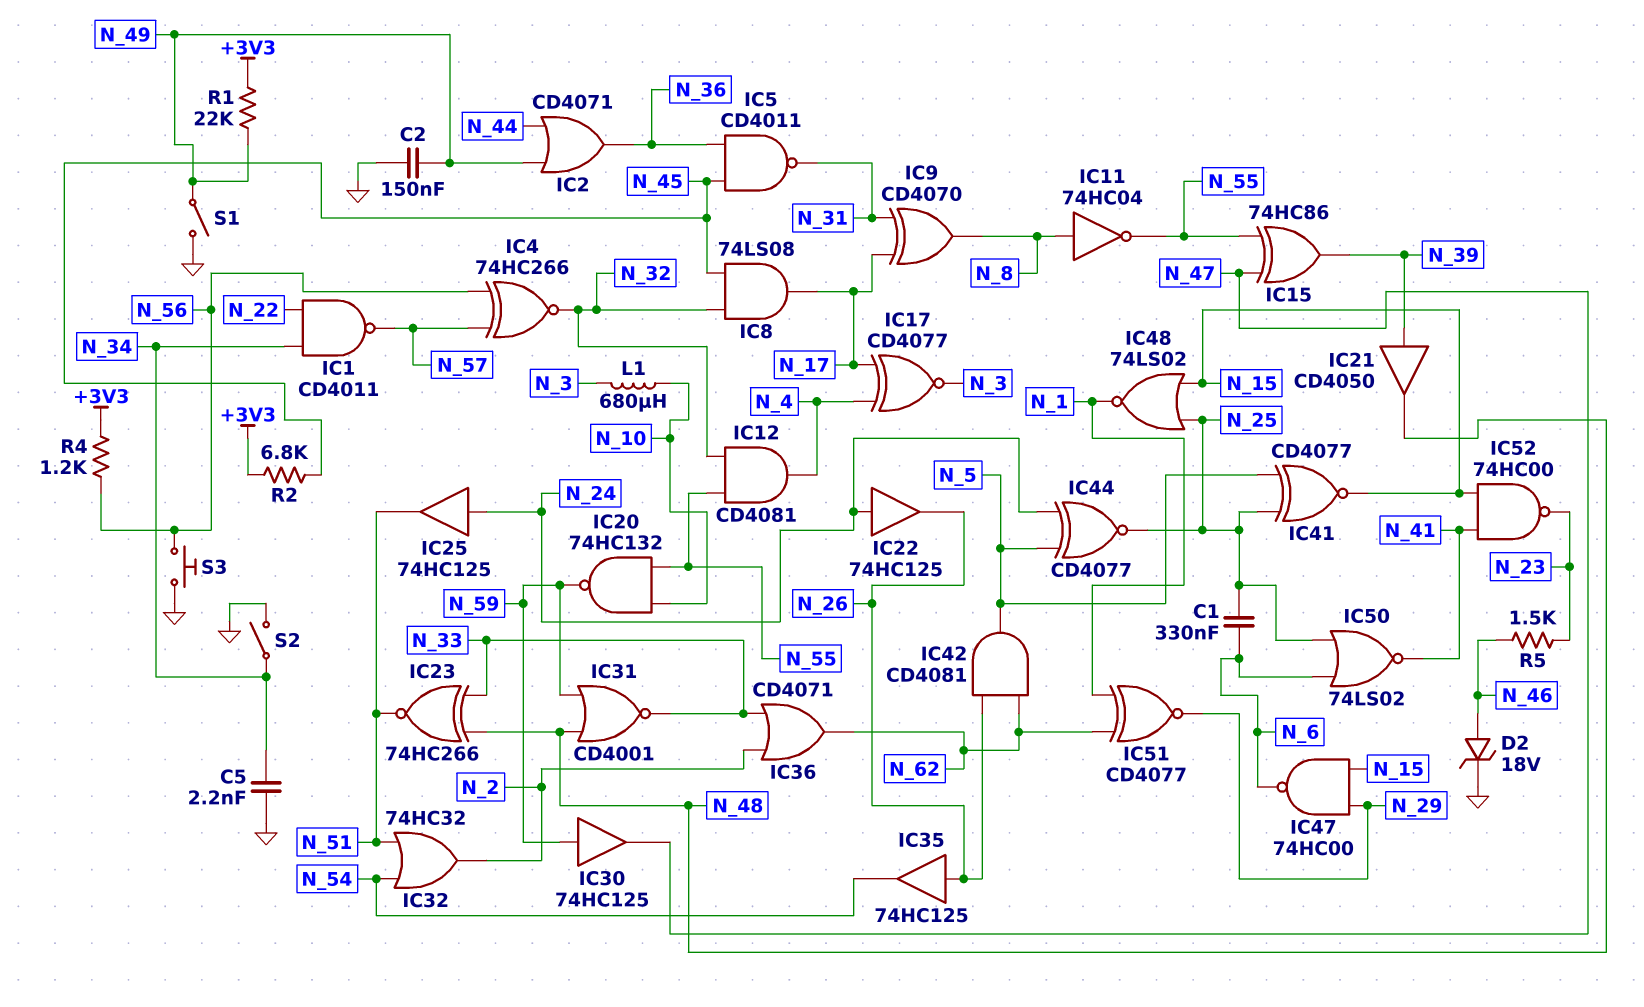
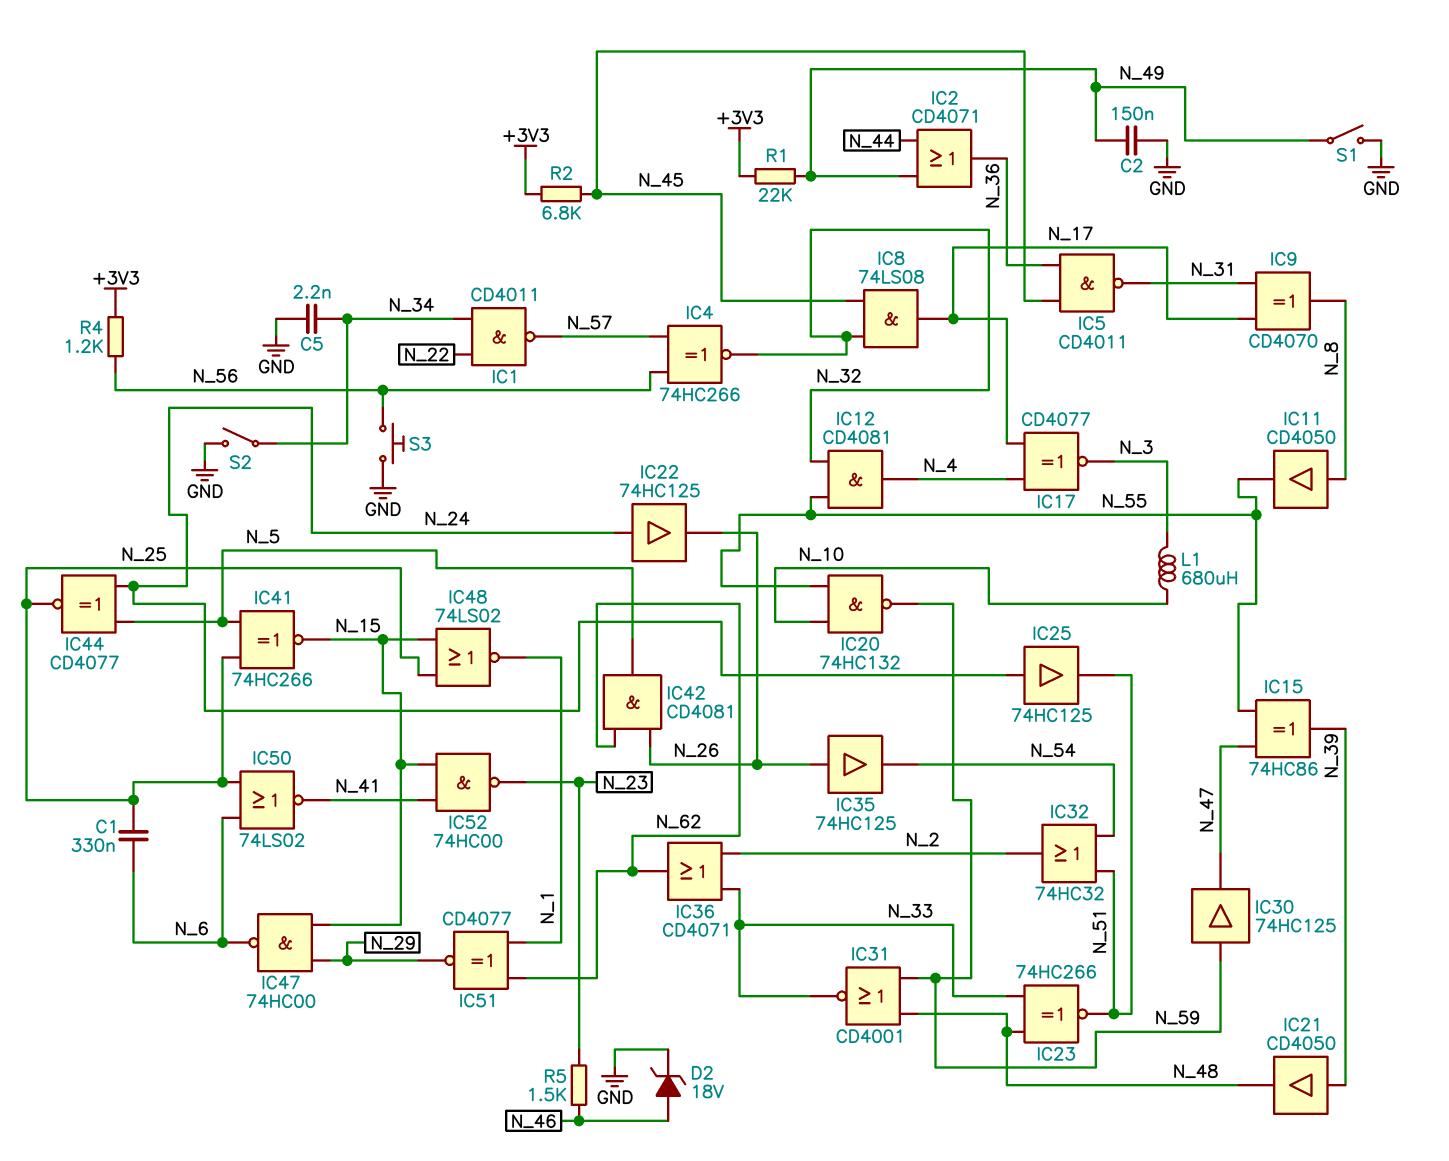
IC11: NOT 74HC04 (in N_8, out N_55) -> buffer CD4050 (in N_8, out N_55)
IC41: XNOR CD4077 (in N_5, in N_25, out N_15) -> XNOR 74HC266 (in N_5, in N_25, out N_15)

